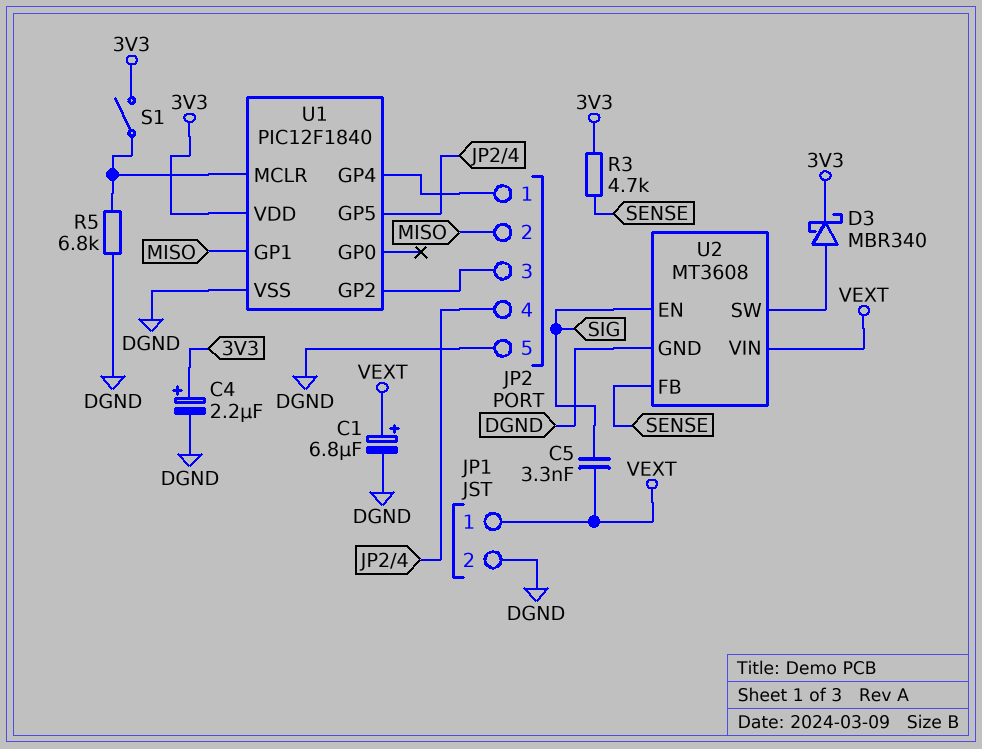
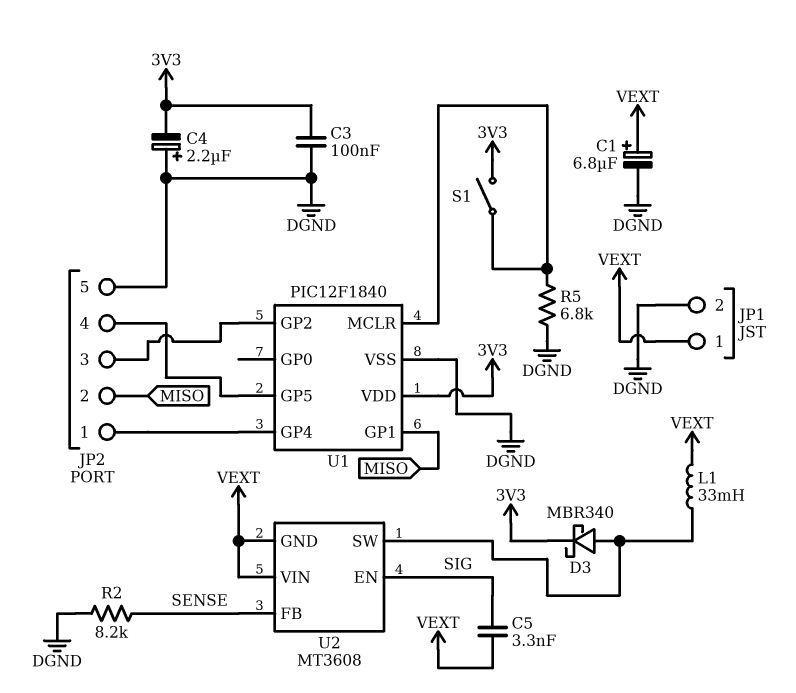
C3: none -> 100nF (3V3, DGND)
C4: 2.2uF (plus 3V3, minus DGND) -> 2.2uF (plus DGND, minus 3V3)
L1: none -> 33mH (U2/SW, VEXT)
R2: none -> 8.2k (DGND, SENSE)
R3: 4.7k (3V3, SENSE) -> none
U2 pin GND: DGND -> VEXT

